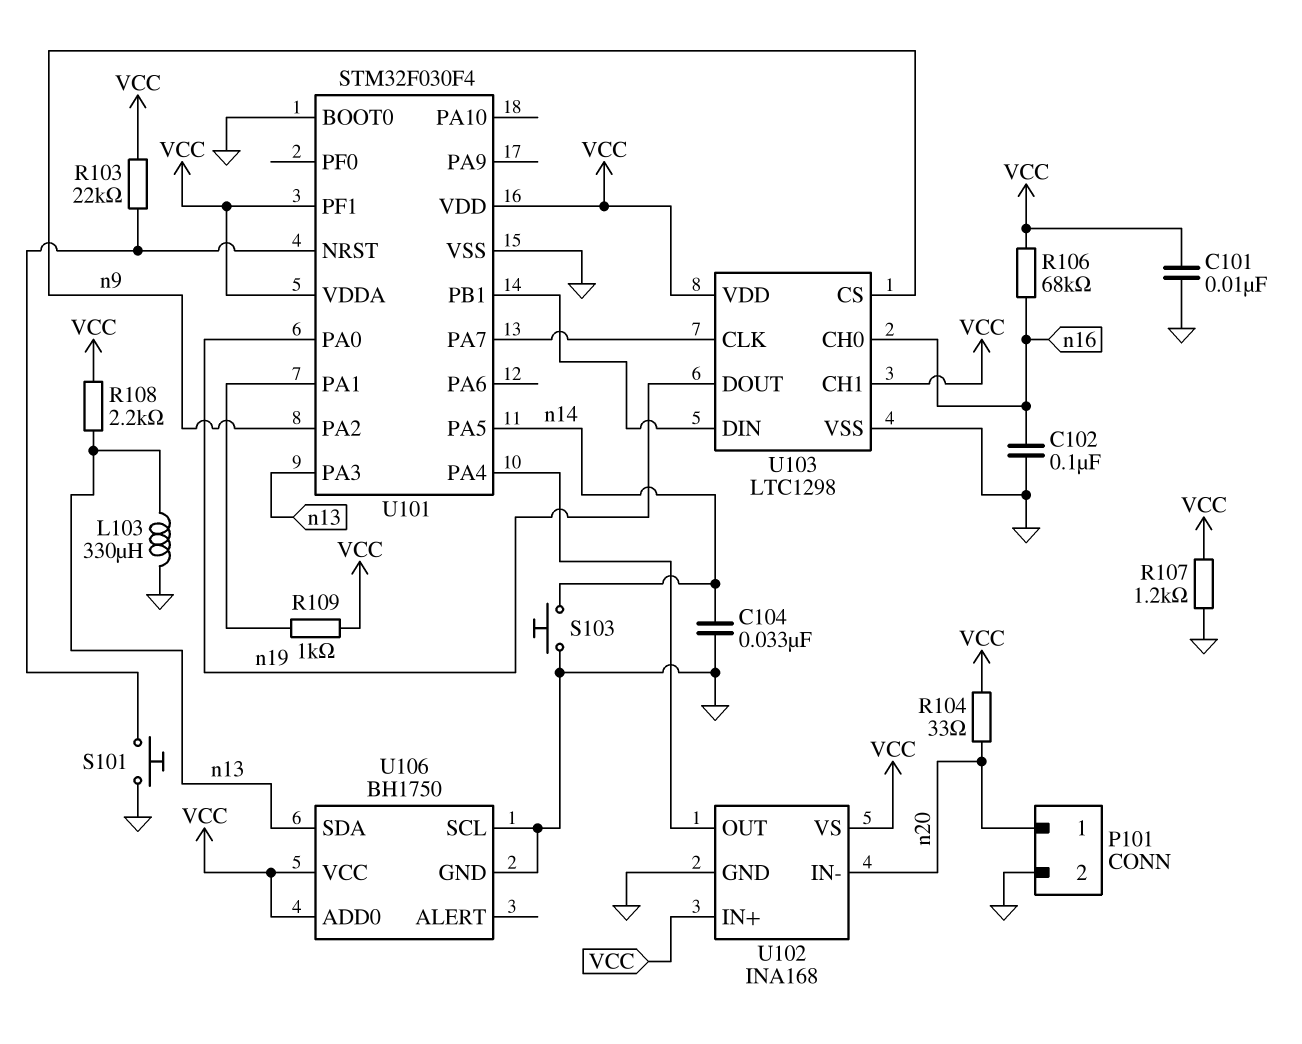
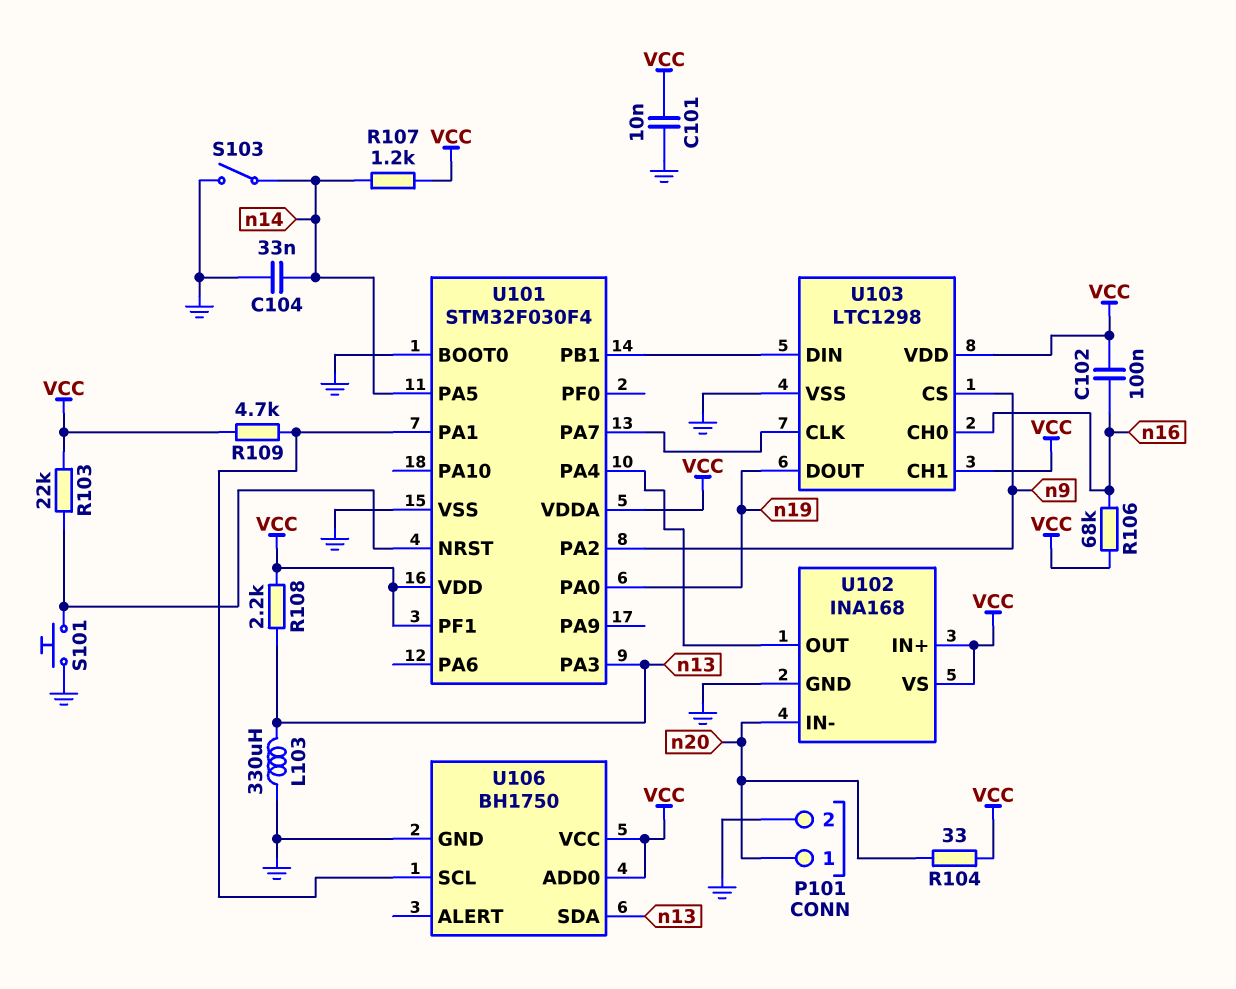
C102: 100nF (GND, n16) -> 100nF (VCC, n16)
R107: 1.2k (GND, VCC) -> 1.2k (VCC, n14)
R109: 1k (U101/PA1, VCC) -> 4.7k (U101/PA1, VCC)
S103: button (GND, n14) -> switch (GND, n14)
U106 pin SCL: GND -> U101/PA1

